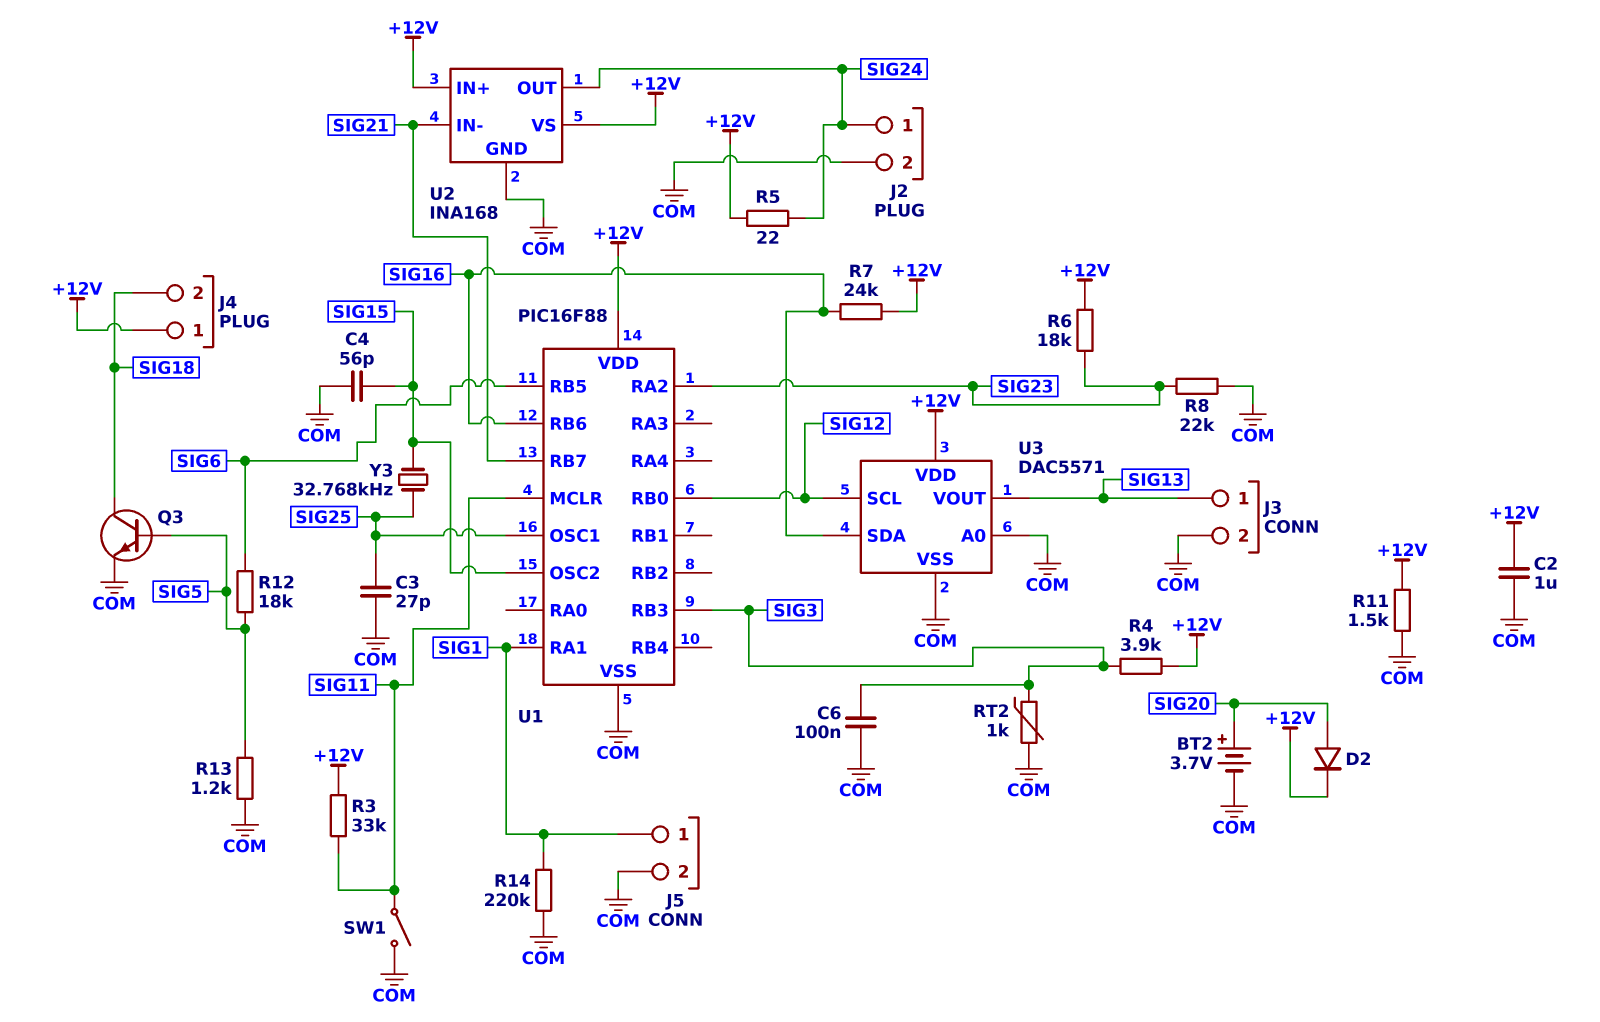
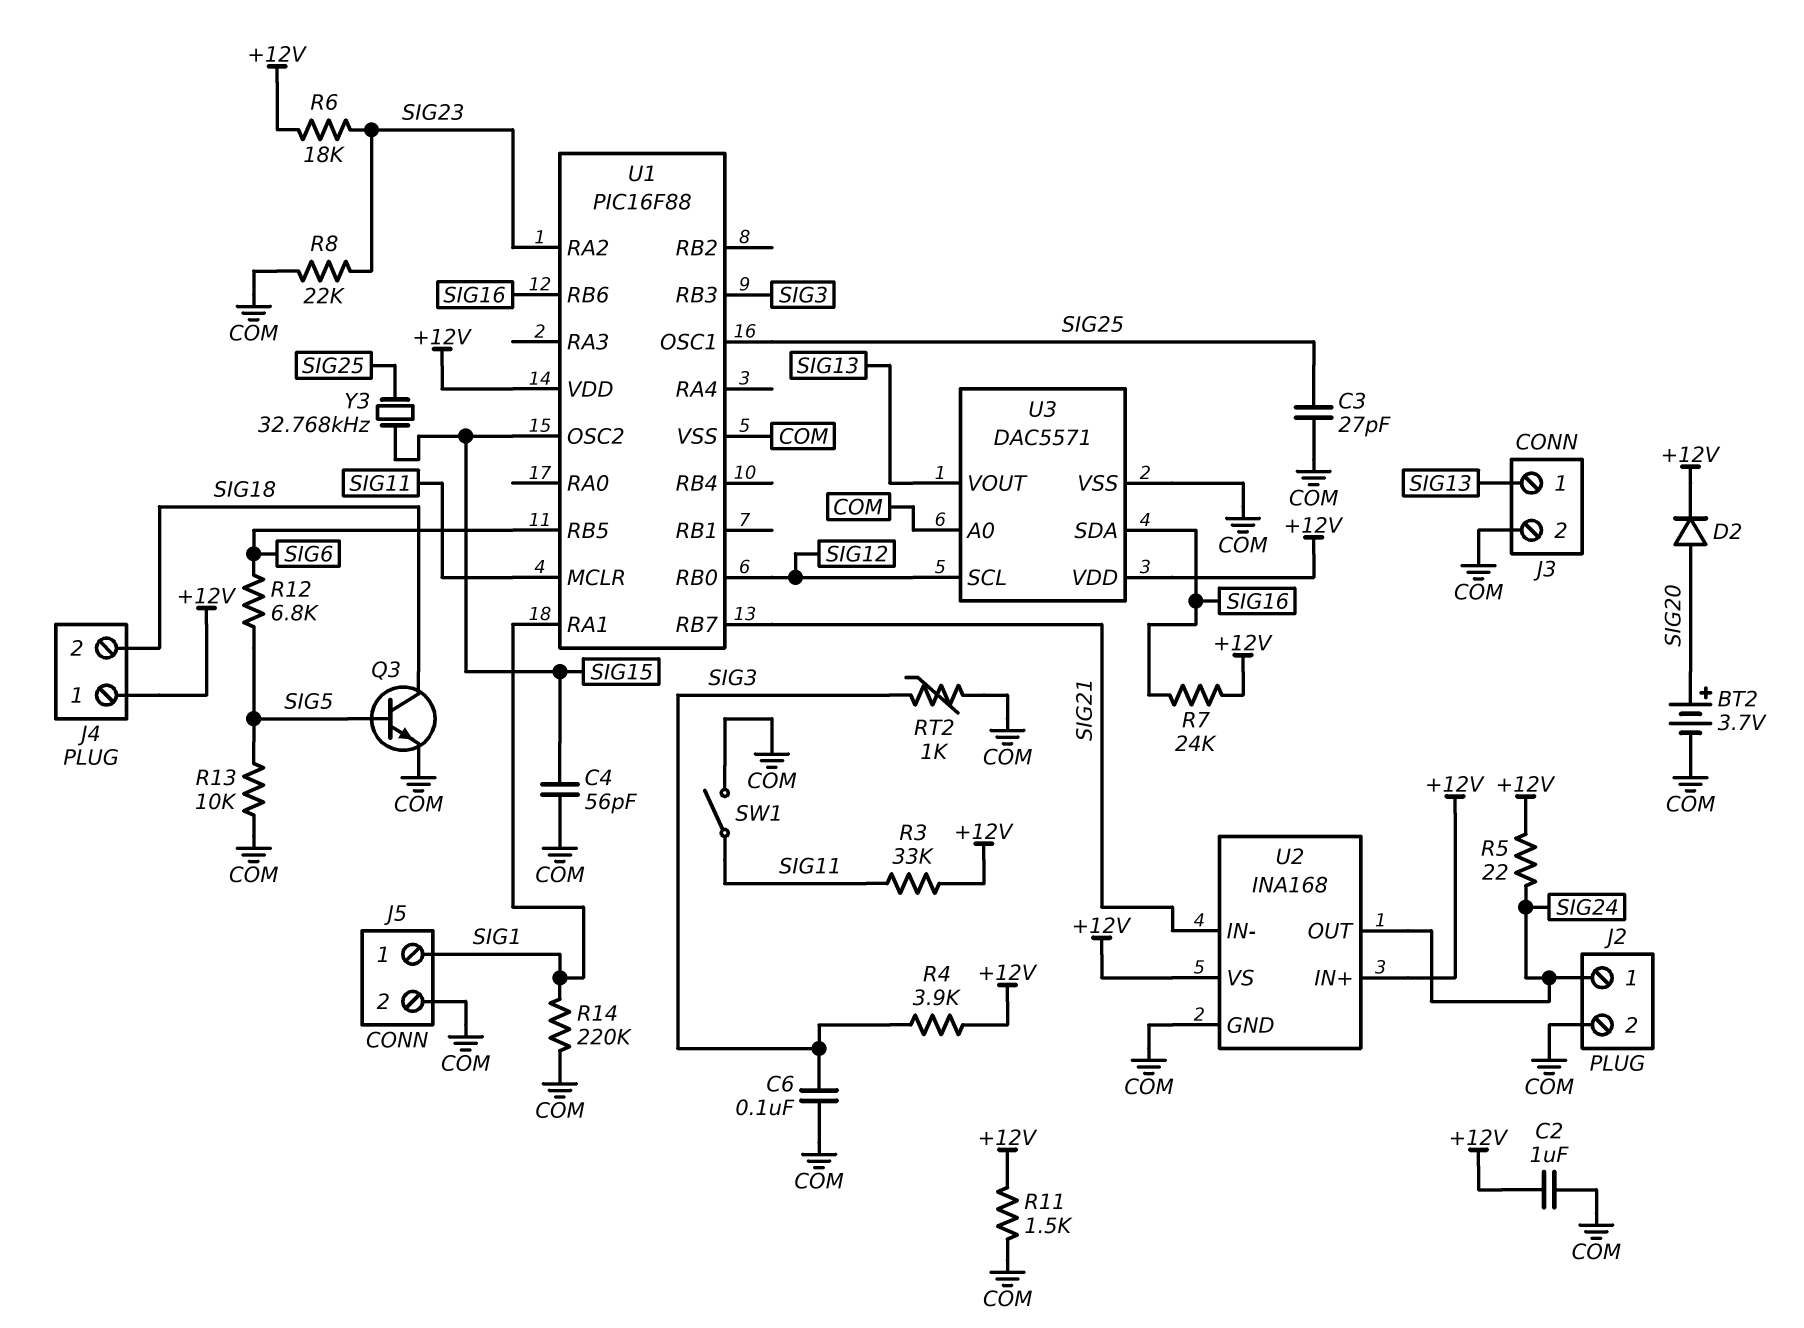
R12: 18k (SIG5, SIG6) -> 6.8k (SIG5, SIG6)
R13: 1.2k (COM, SIG5) -> 10k (COM, SIG5)

